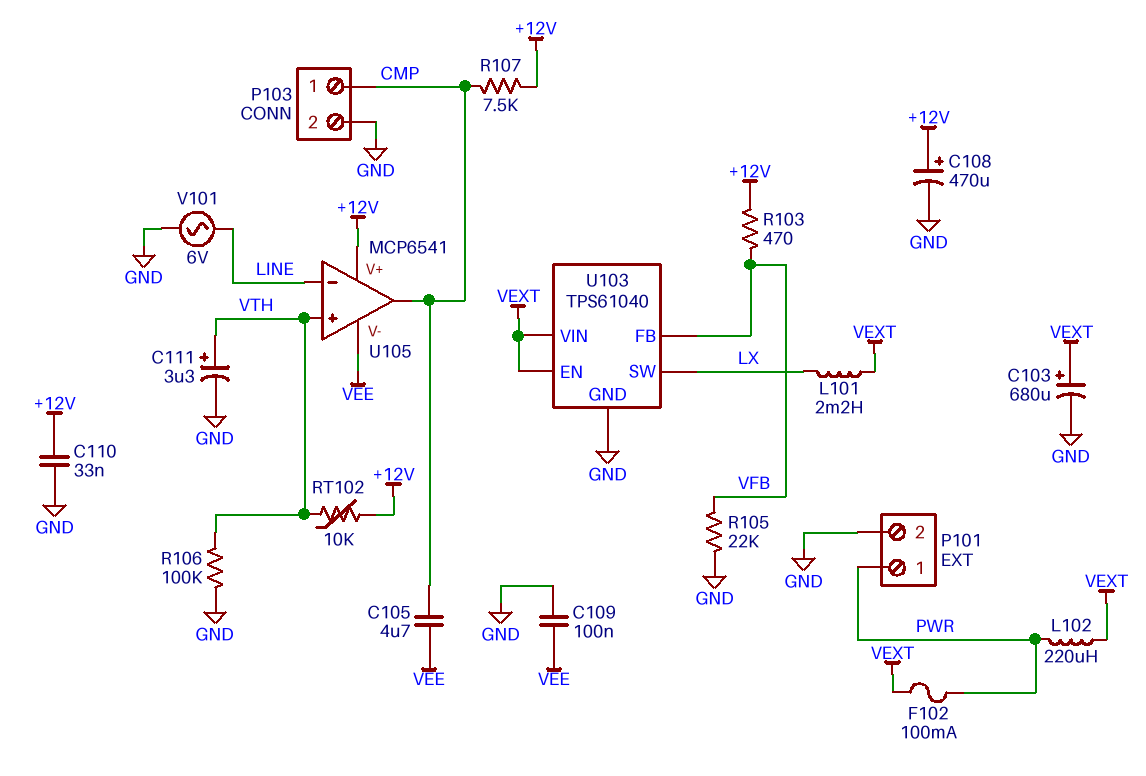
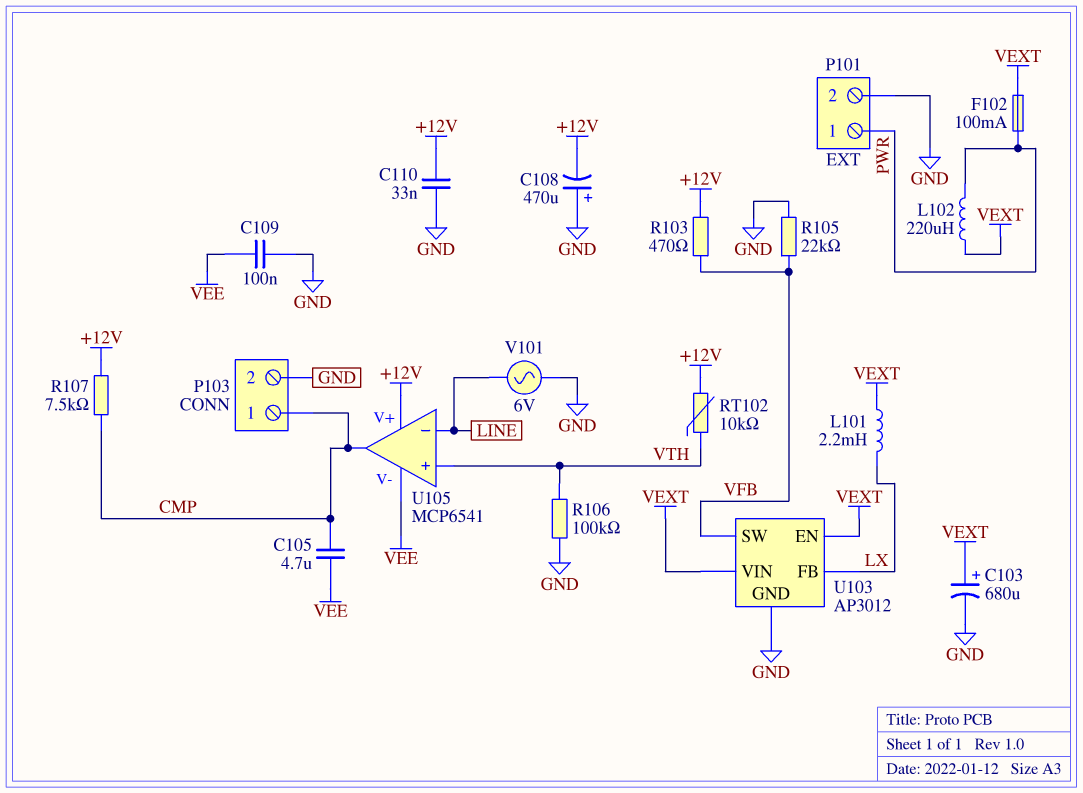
C108: 470uF (plus +12V, minus GND) -> 470uF (plus GND, minus +12V)
C111: 3.3uF (plus VTH, minus GND) -> none
U103: TPS61040 -> AP3012
U103 pin FB: VFB -> LX
U103 pin SW: LX -> VFB

